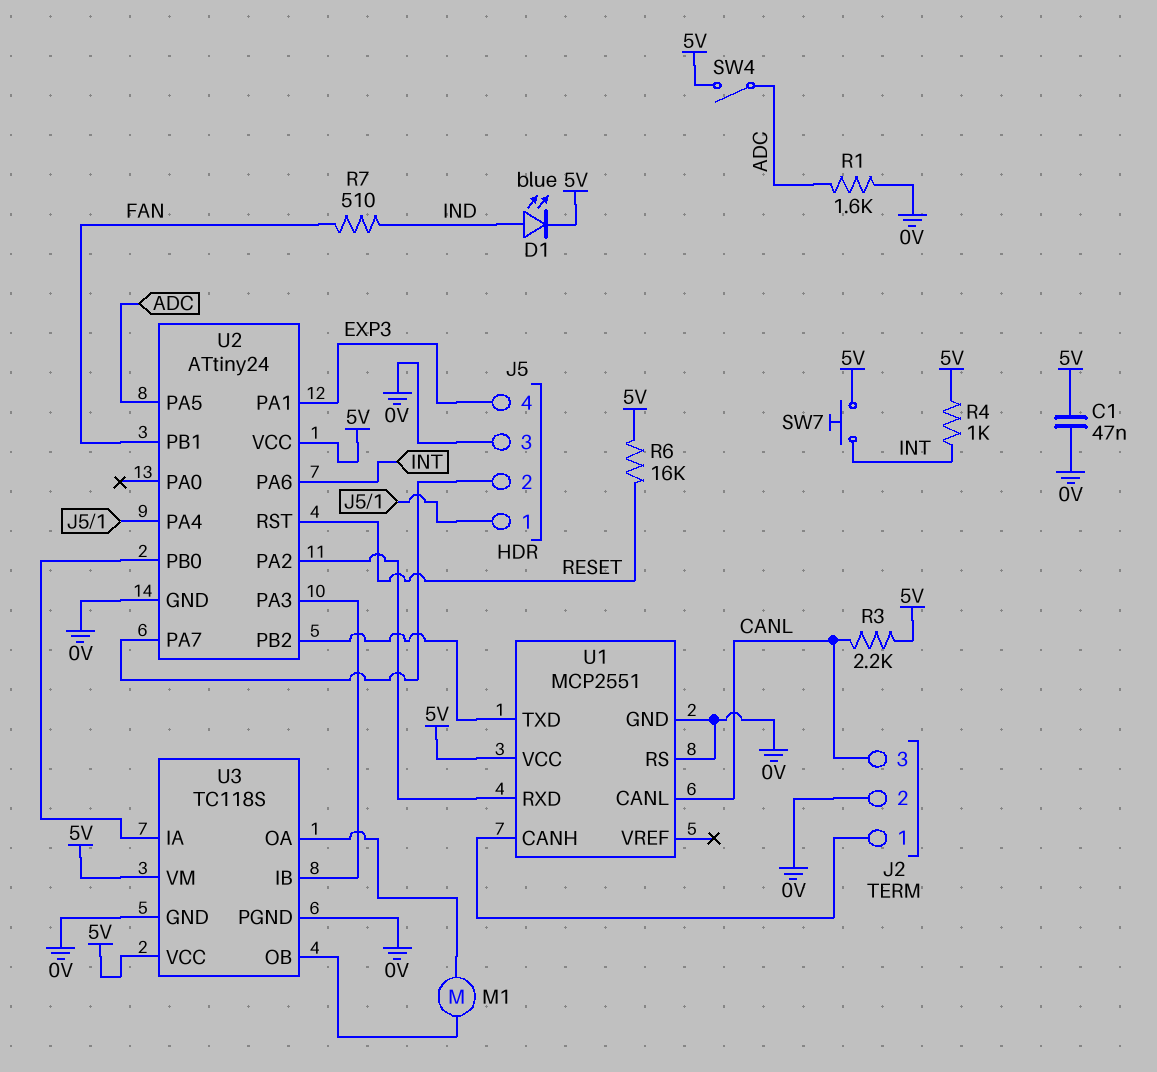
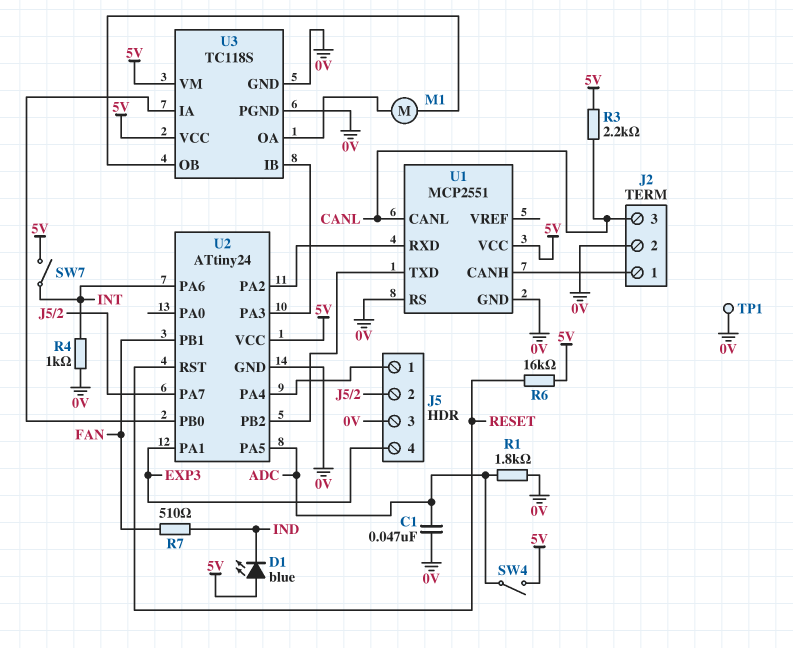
C1: 47nF (0V, 5V) -> 47nF (0V, ADC)
D1: LED blue (A IND, K 5V) -> LED blue (A 5V, K IND)
R1: 1.6k (0V, ADC) -> 1.8k (0V, ADC)
R4: 1k (5V, INT) -> 1k (0V, INT)
SW7: button (5V, INT) -> switch (5V, INT)
TP1: none -> test point (0V)

